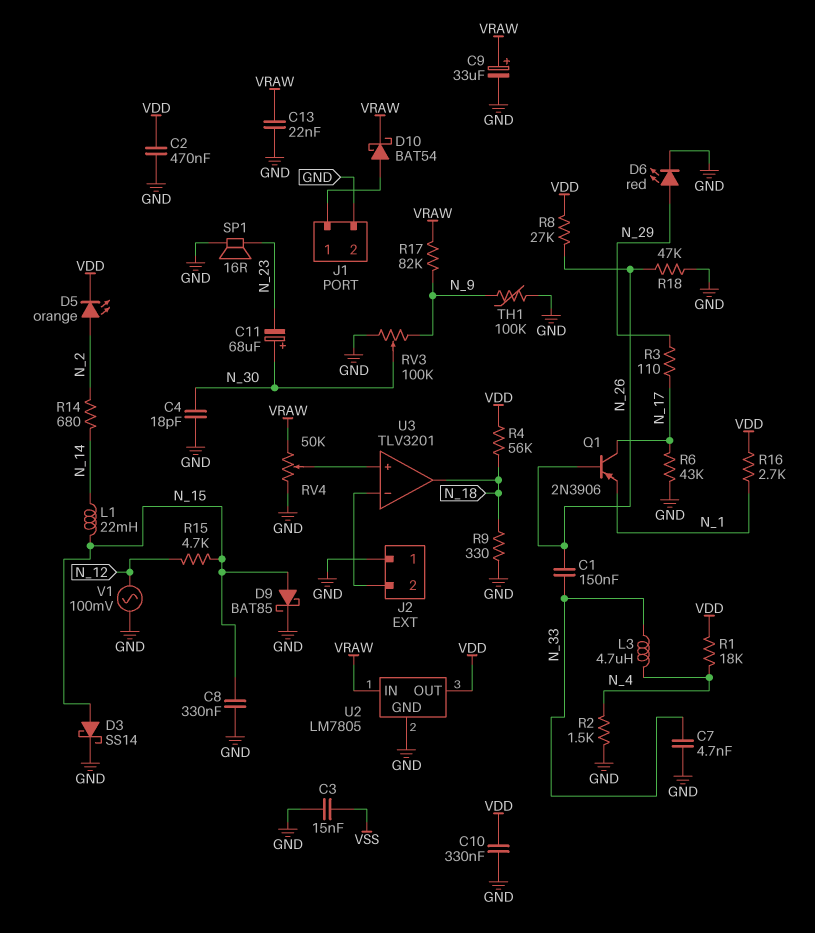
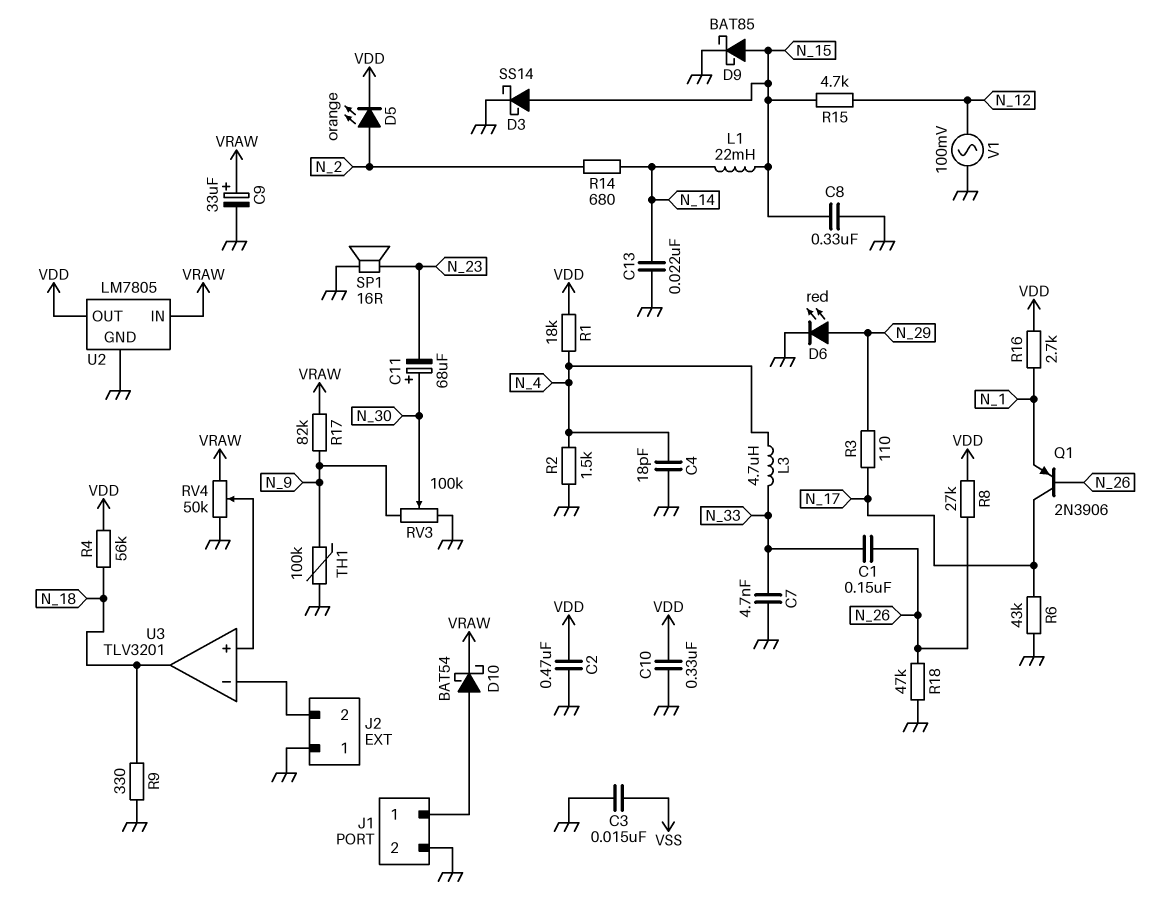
C4: 18pF (GND, N_30) -> 18pF (GND, N_4)
C13: 22nF (GND, VRAW) -> 22nF (GND, N_14)

